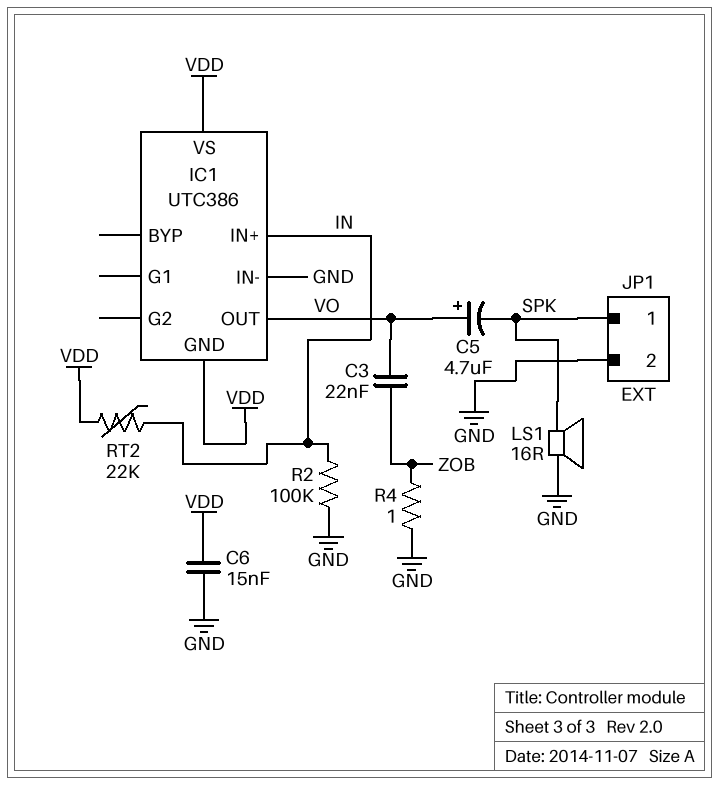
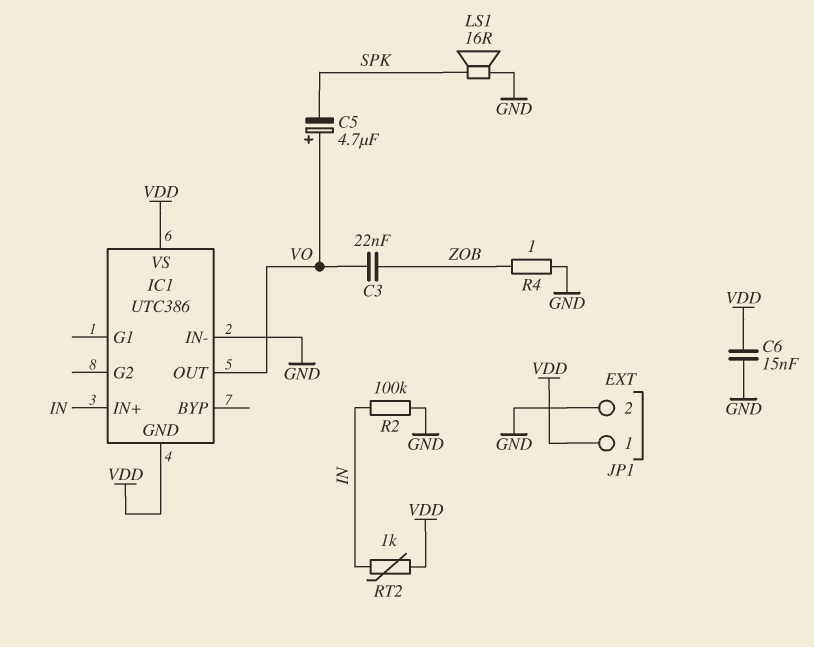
JP1 pin 1: SPK -> VDD
RT2: 22k (IN, VDD) -> 1k (IN, VDD)

